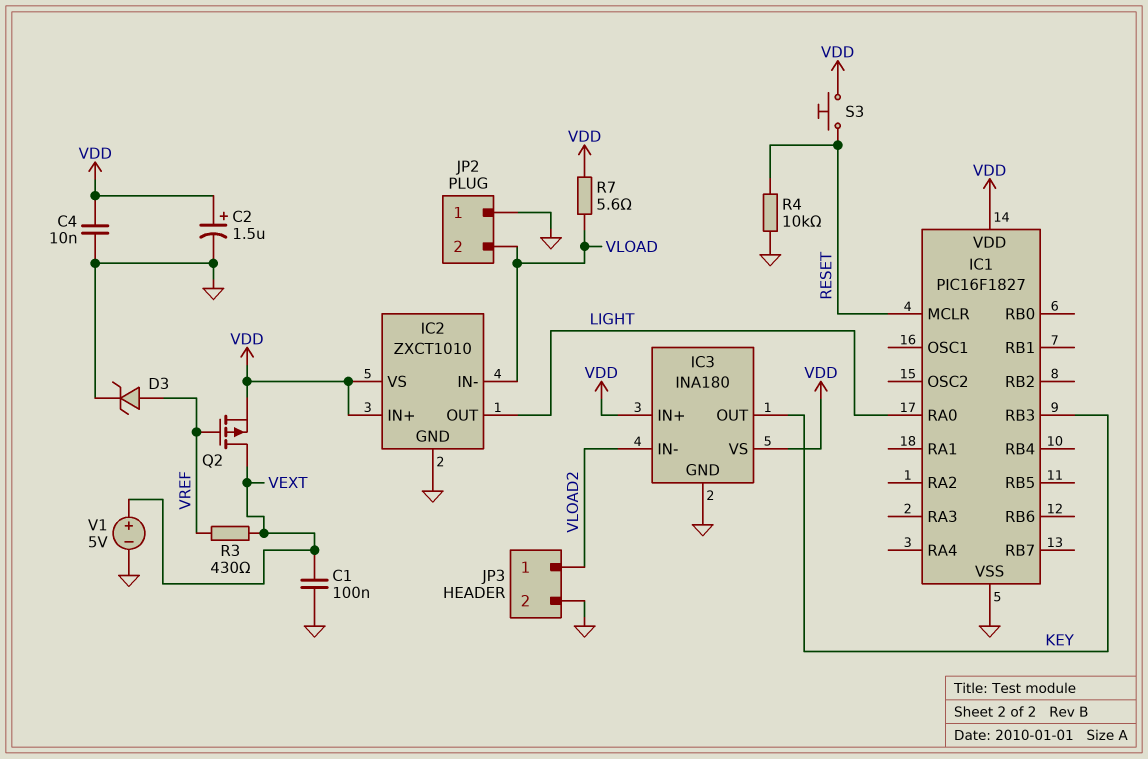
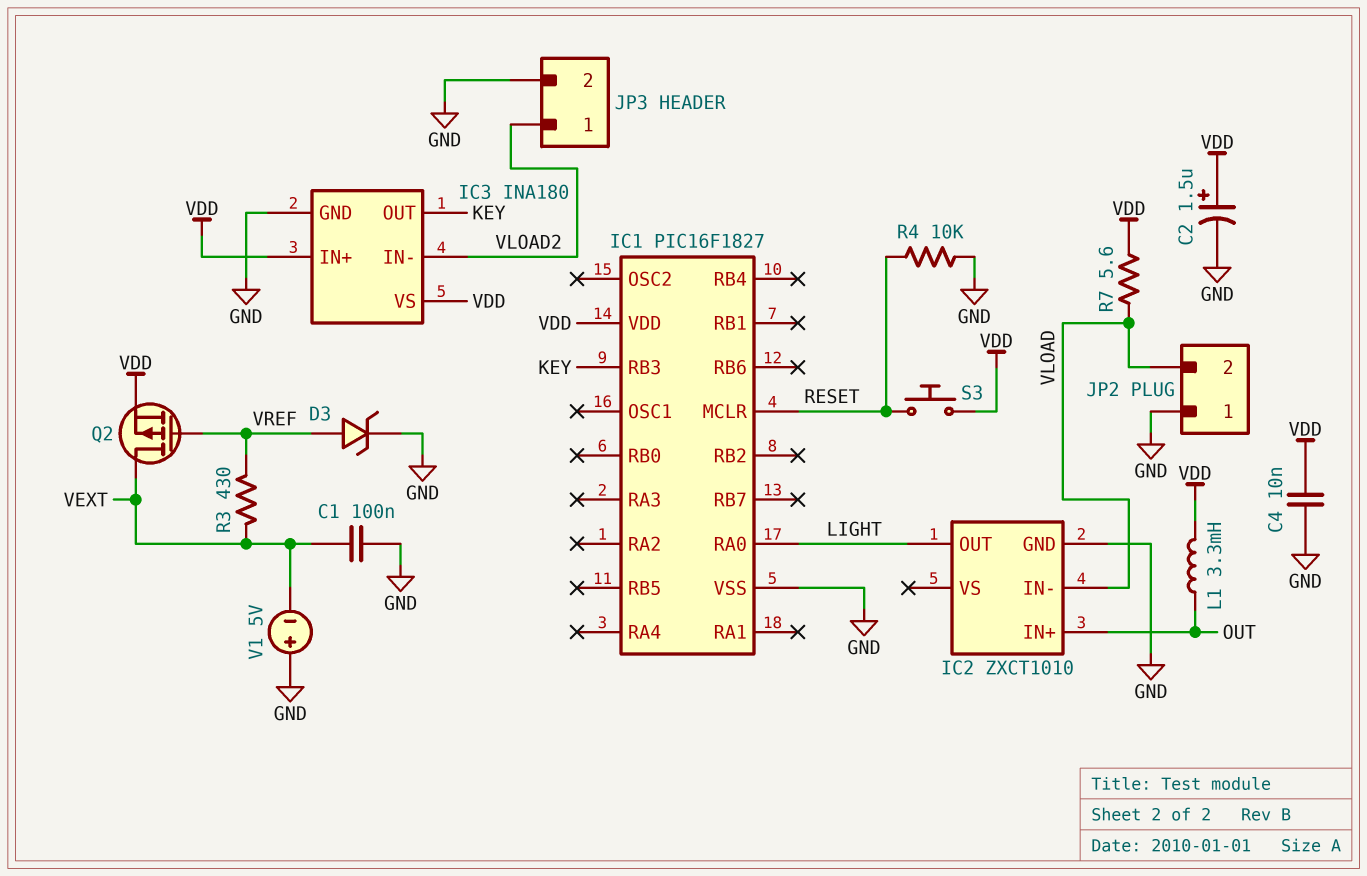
IC2 pin IN+: VDD -> OUT
IC2 pin VS: VDD -> none
L1: none -> 3.3mH (OUT, VDD)
V1: 5V (plus VEXT, minus GND) -> 5V (plus GND, minus VEXT)

